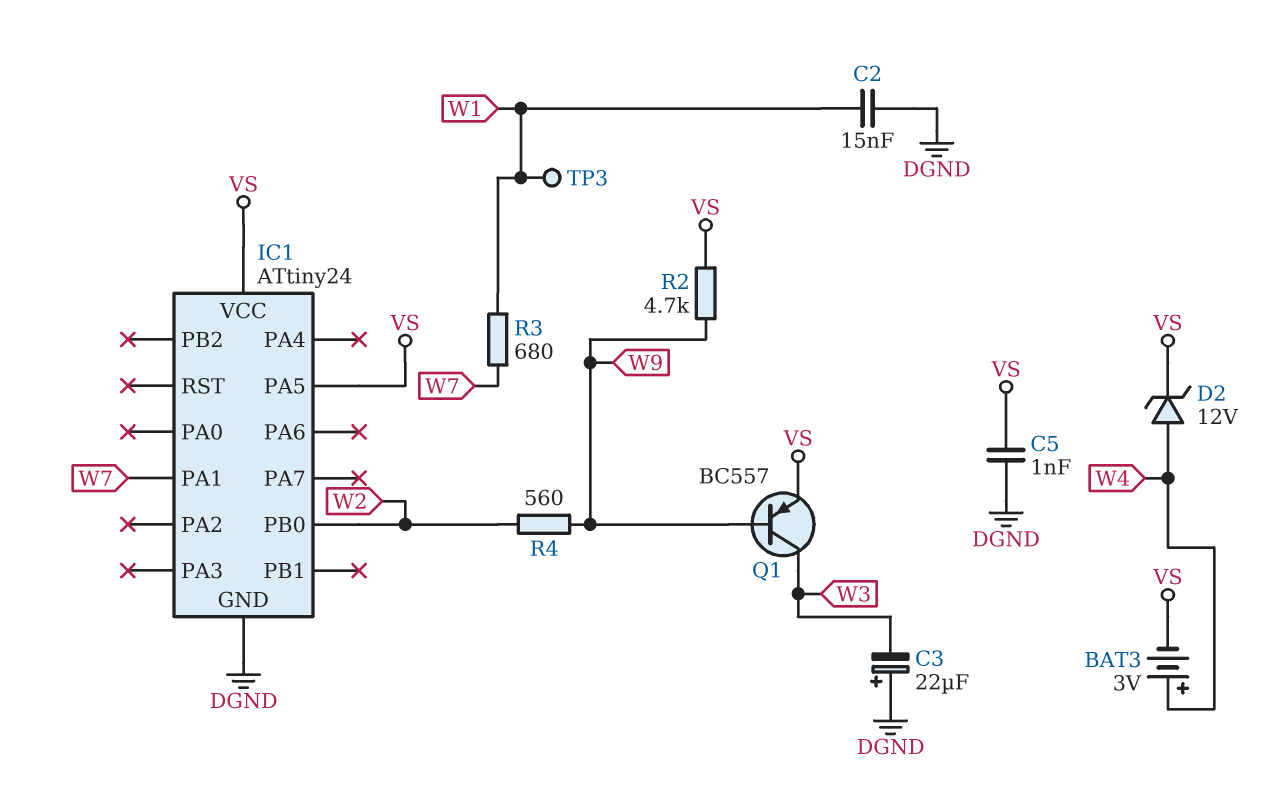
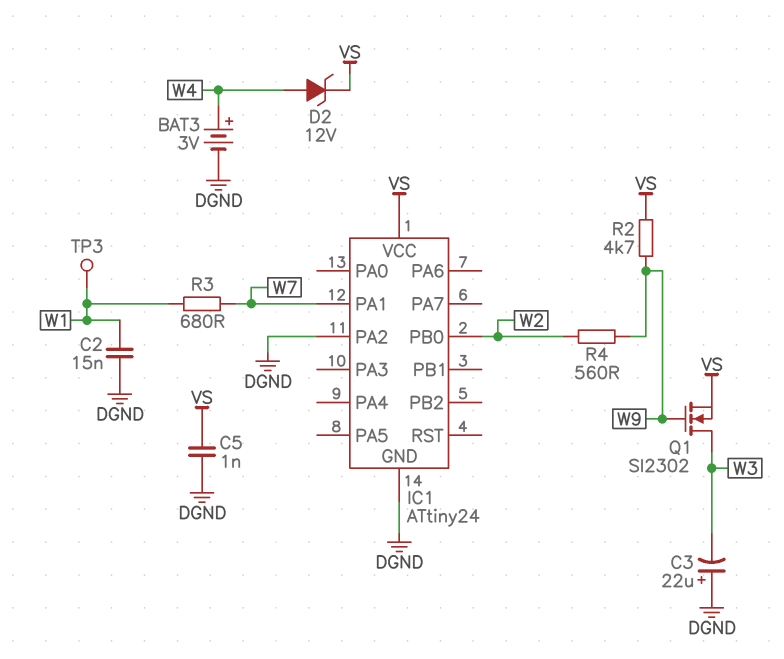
BAT3: 3V (plus W4, minus VS) -> 3V (plus W4, minus DGND)
IC1 pin PA2: none -> DGND
IC1 pin PA5: VS -> none
Q1: PNP BC557 (B W9, C W3, E VS) -> NMOS SI2302 (G W9, D W3, S VS)

